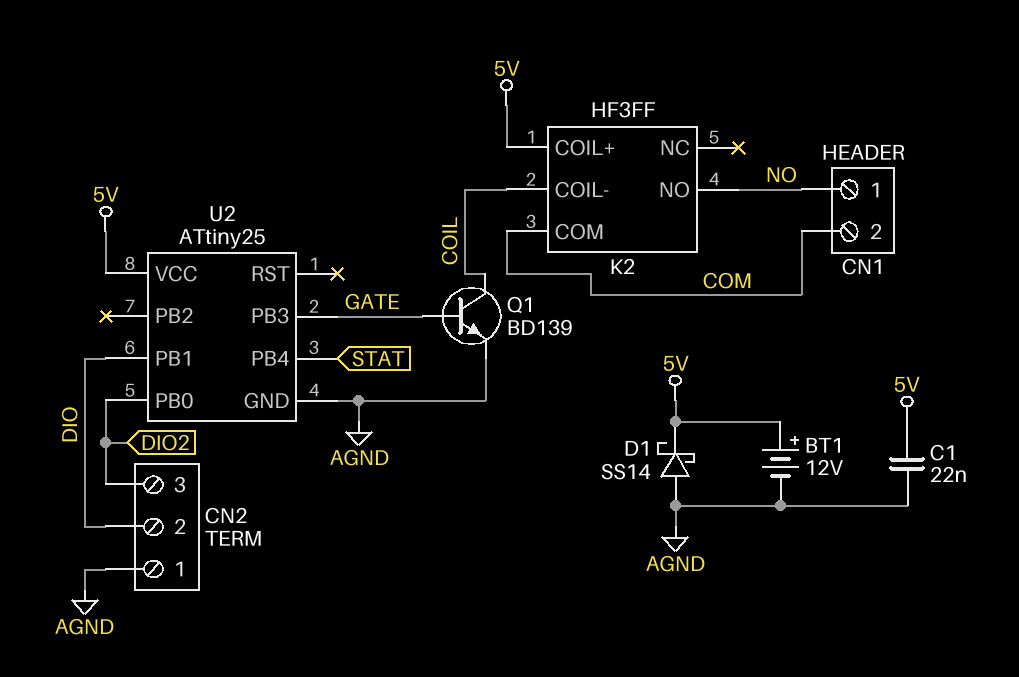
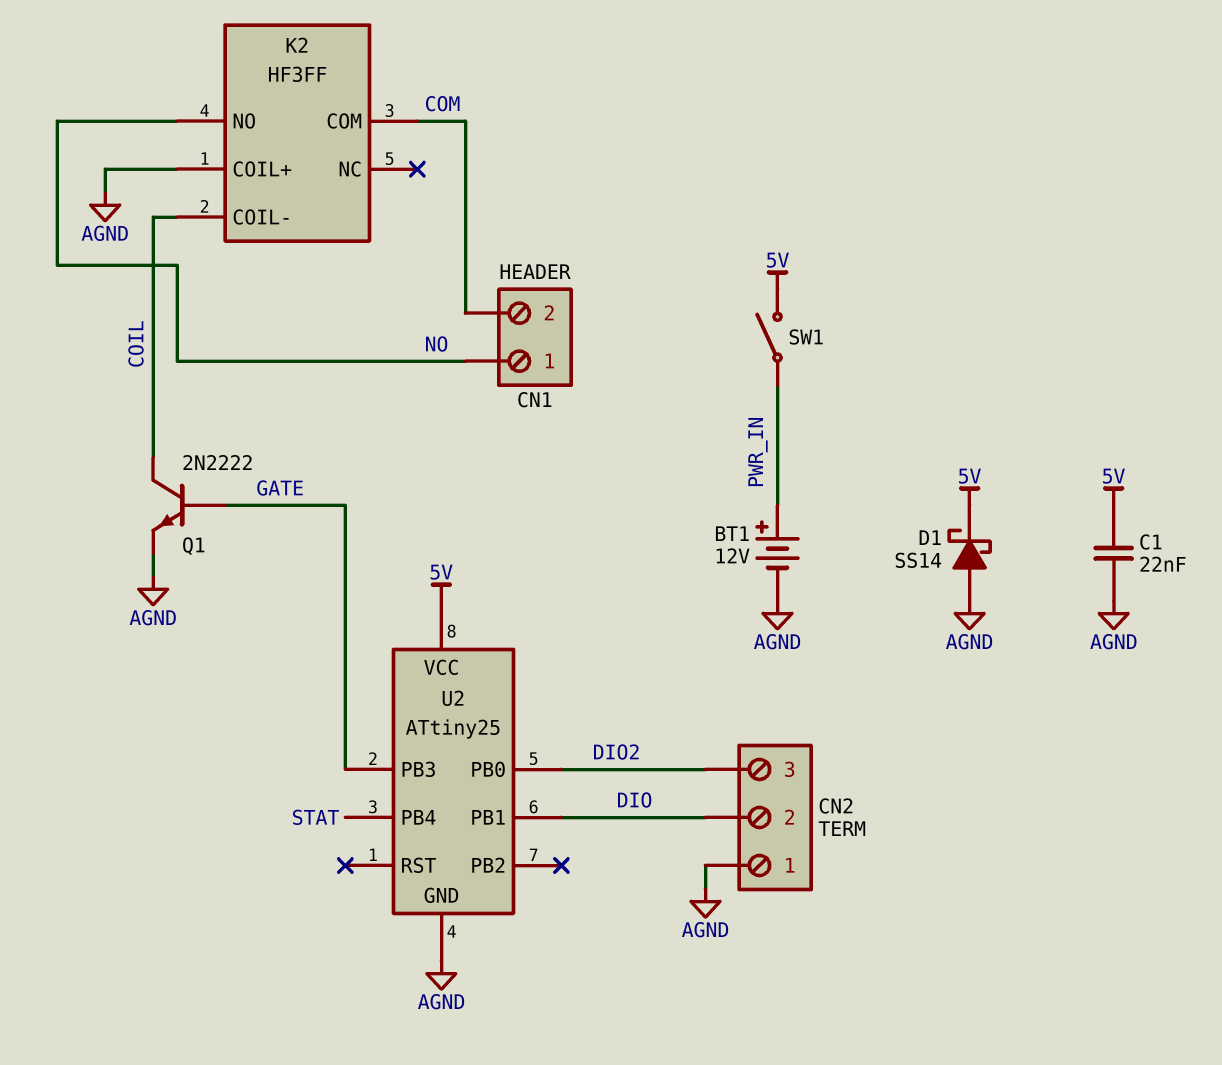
BT1: 12V (plus 5V, minus AGND) -> 12V (plus PWR_IN, minus AGND)
K2 pin COIL+: 5V -> AGND
Q1: NPN BD139 (B GATE, C COIL, E AGND) -> NPN 2N2222 (B GATE, C COIL, E AGND)
SW1: none -> switch (5V, PWR_IN)

